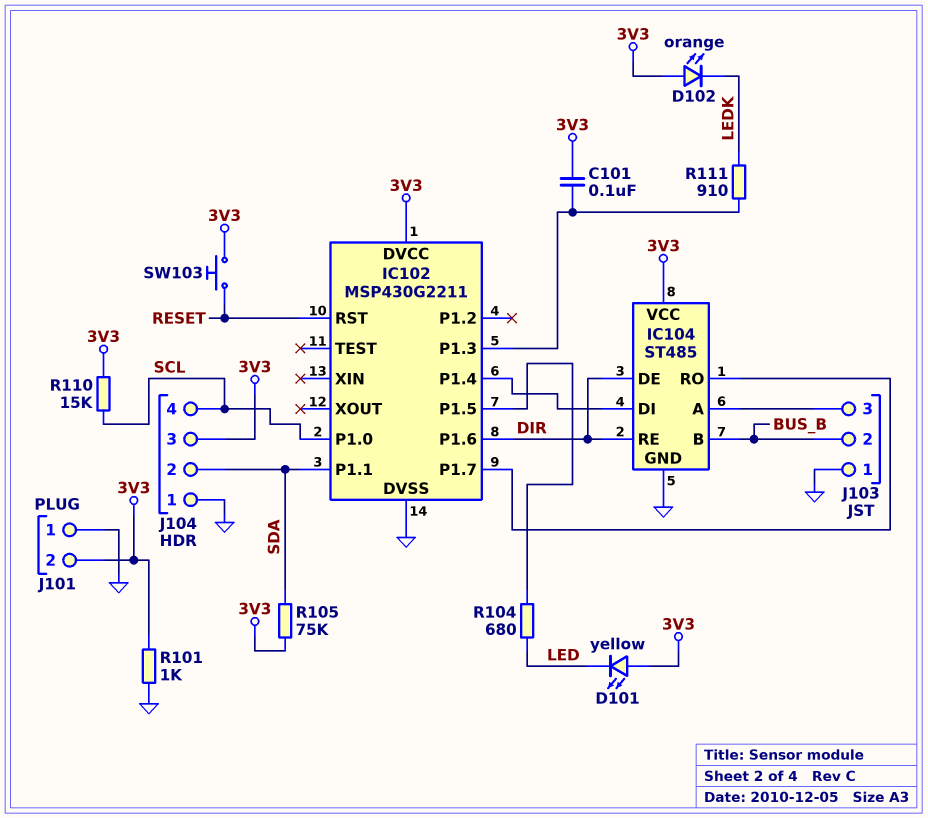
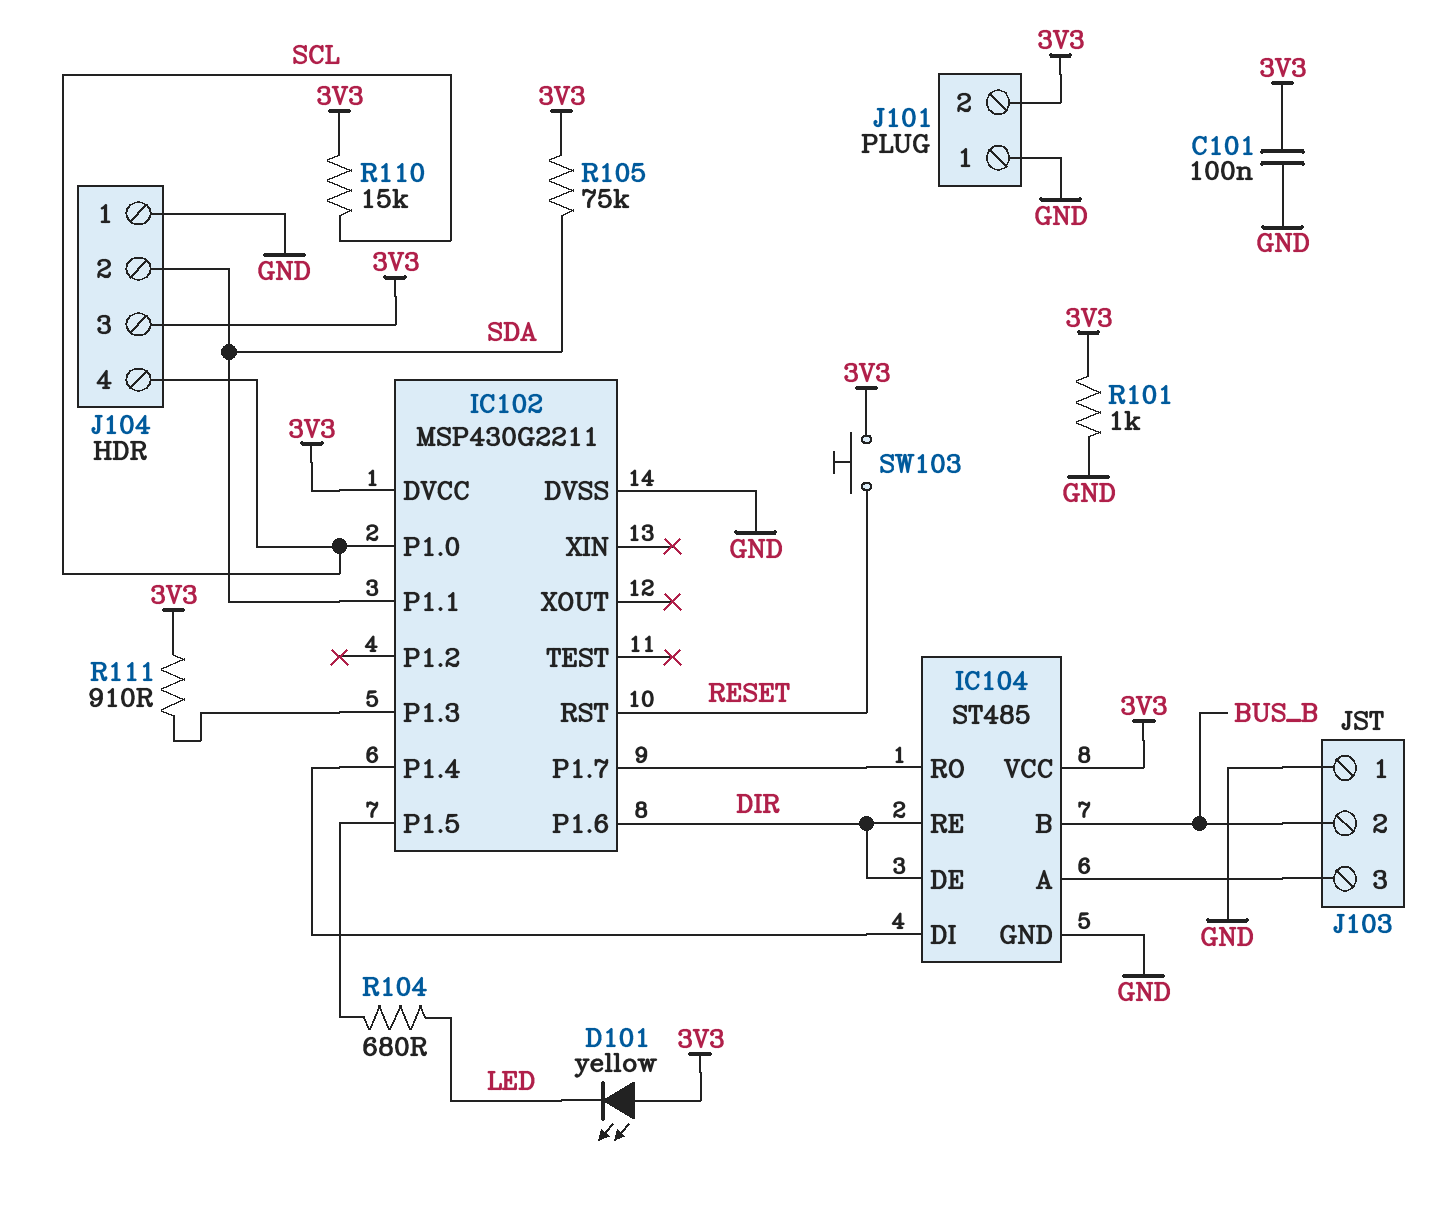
C101: 100nF (3V3, IC102/P1.3) -> 100nF (3V3, GND)
D102: LED orange (A 3V3, K LEDK) -> none
R111: 910 (IC102/P1.3, LEDK) -> 910 (3V3, IC102/P1.3)

